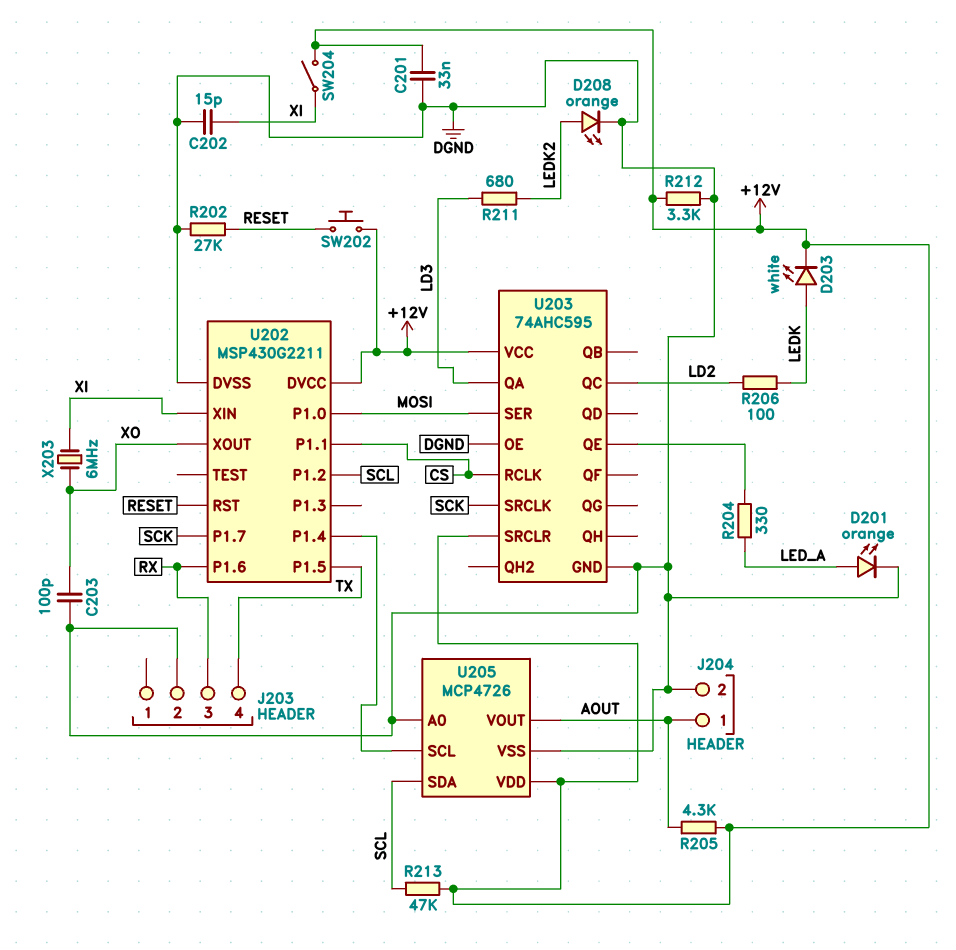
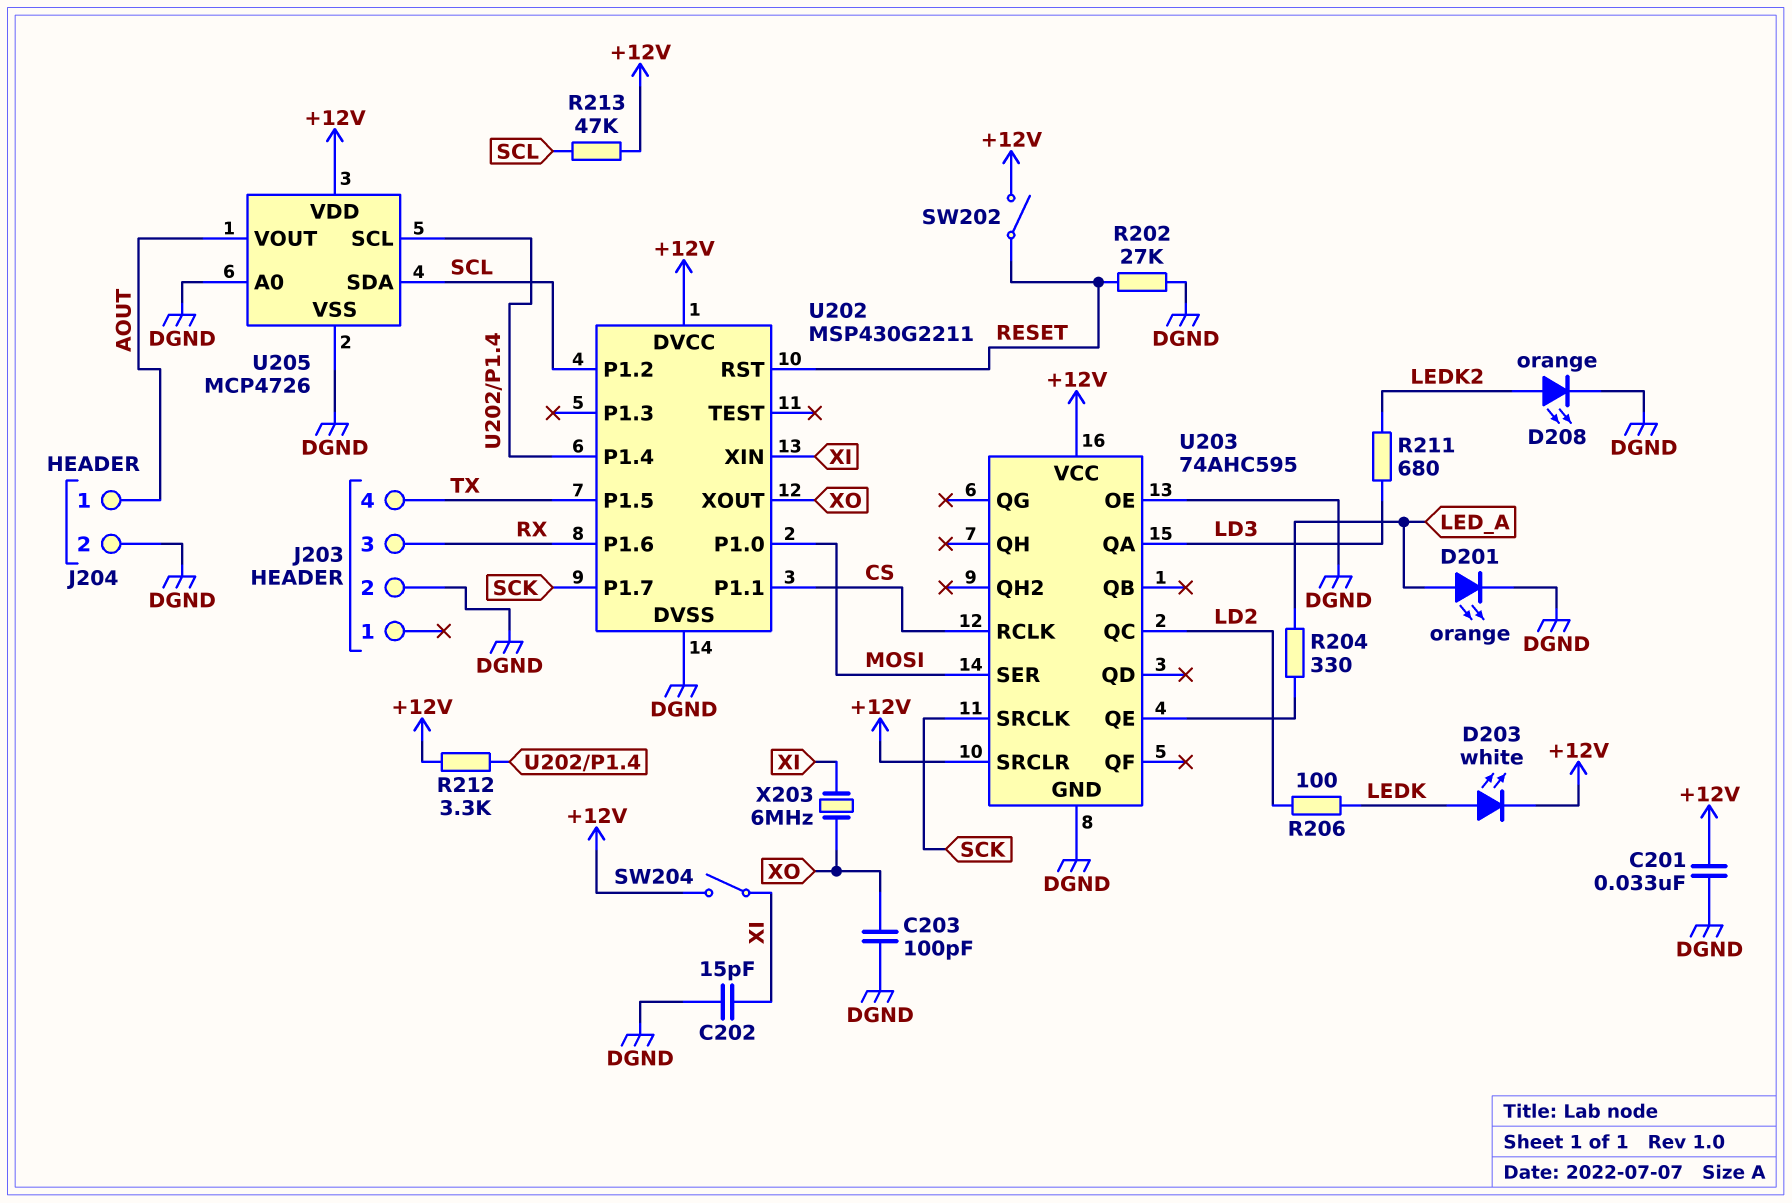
R205: 4.3k (+12V, AOUT) -> none
R212: 3.3k (+12V, DGND) -> 3.3k (+12V, U202/P1.4)
SW202: button (+12V, RESET) -> switch (+12V, RESET)

